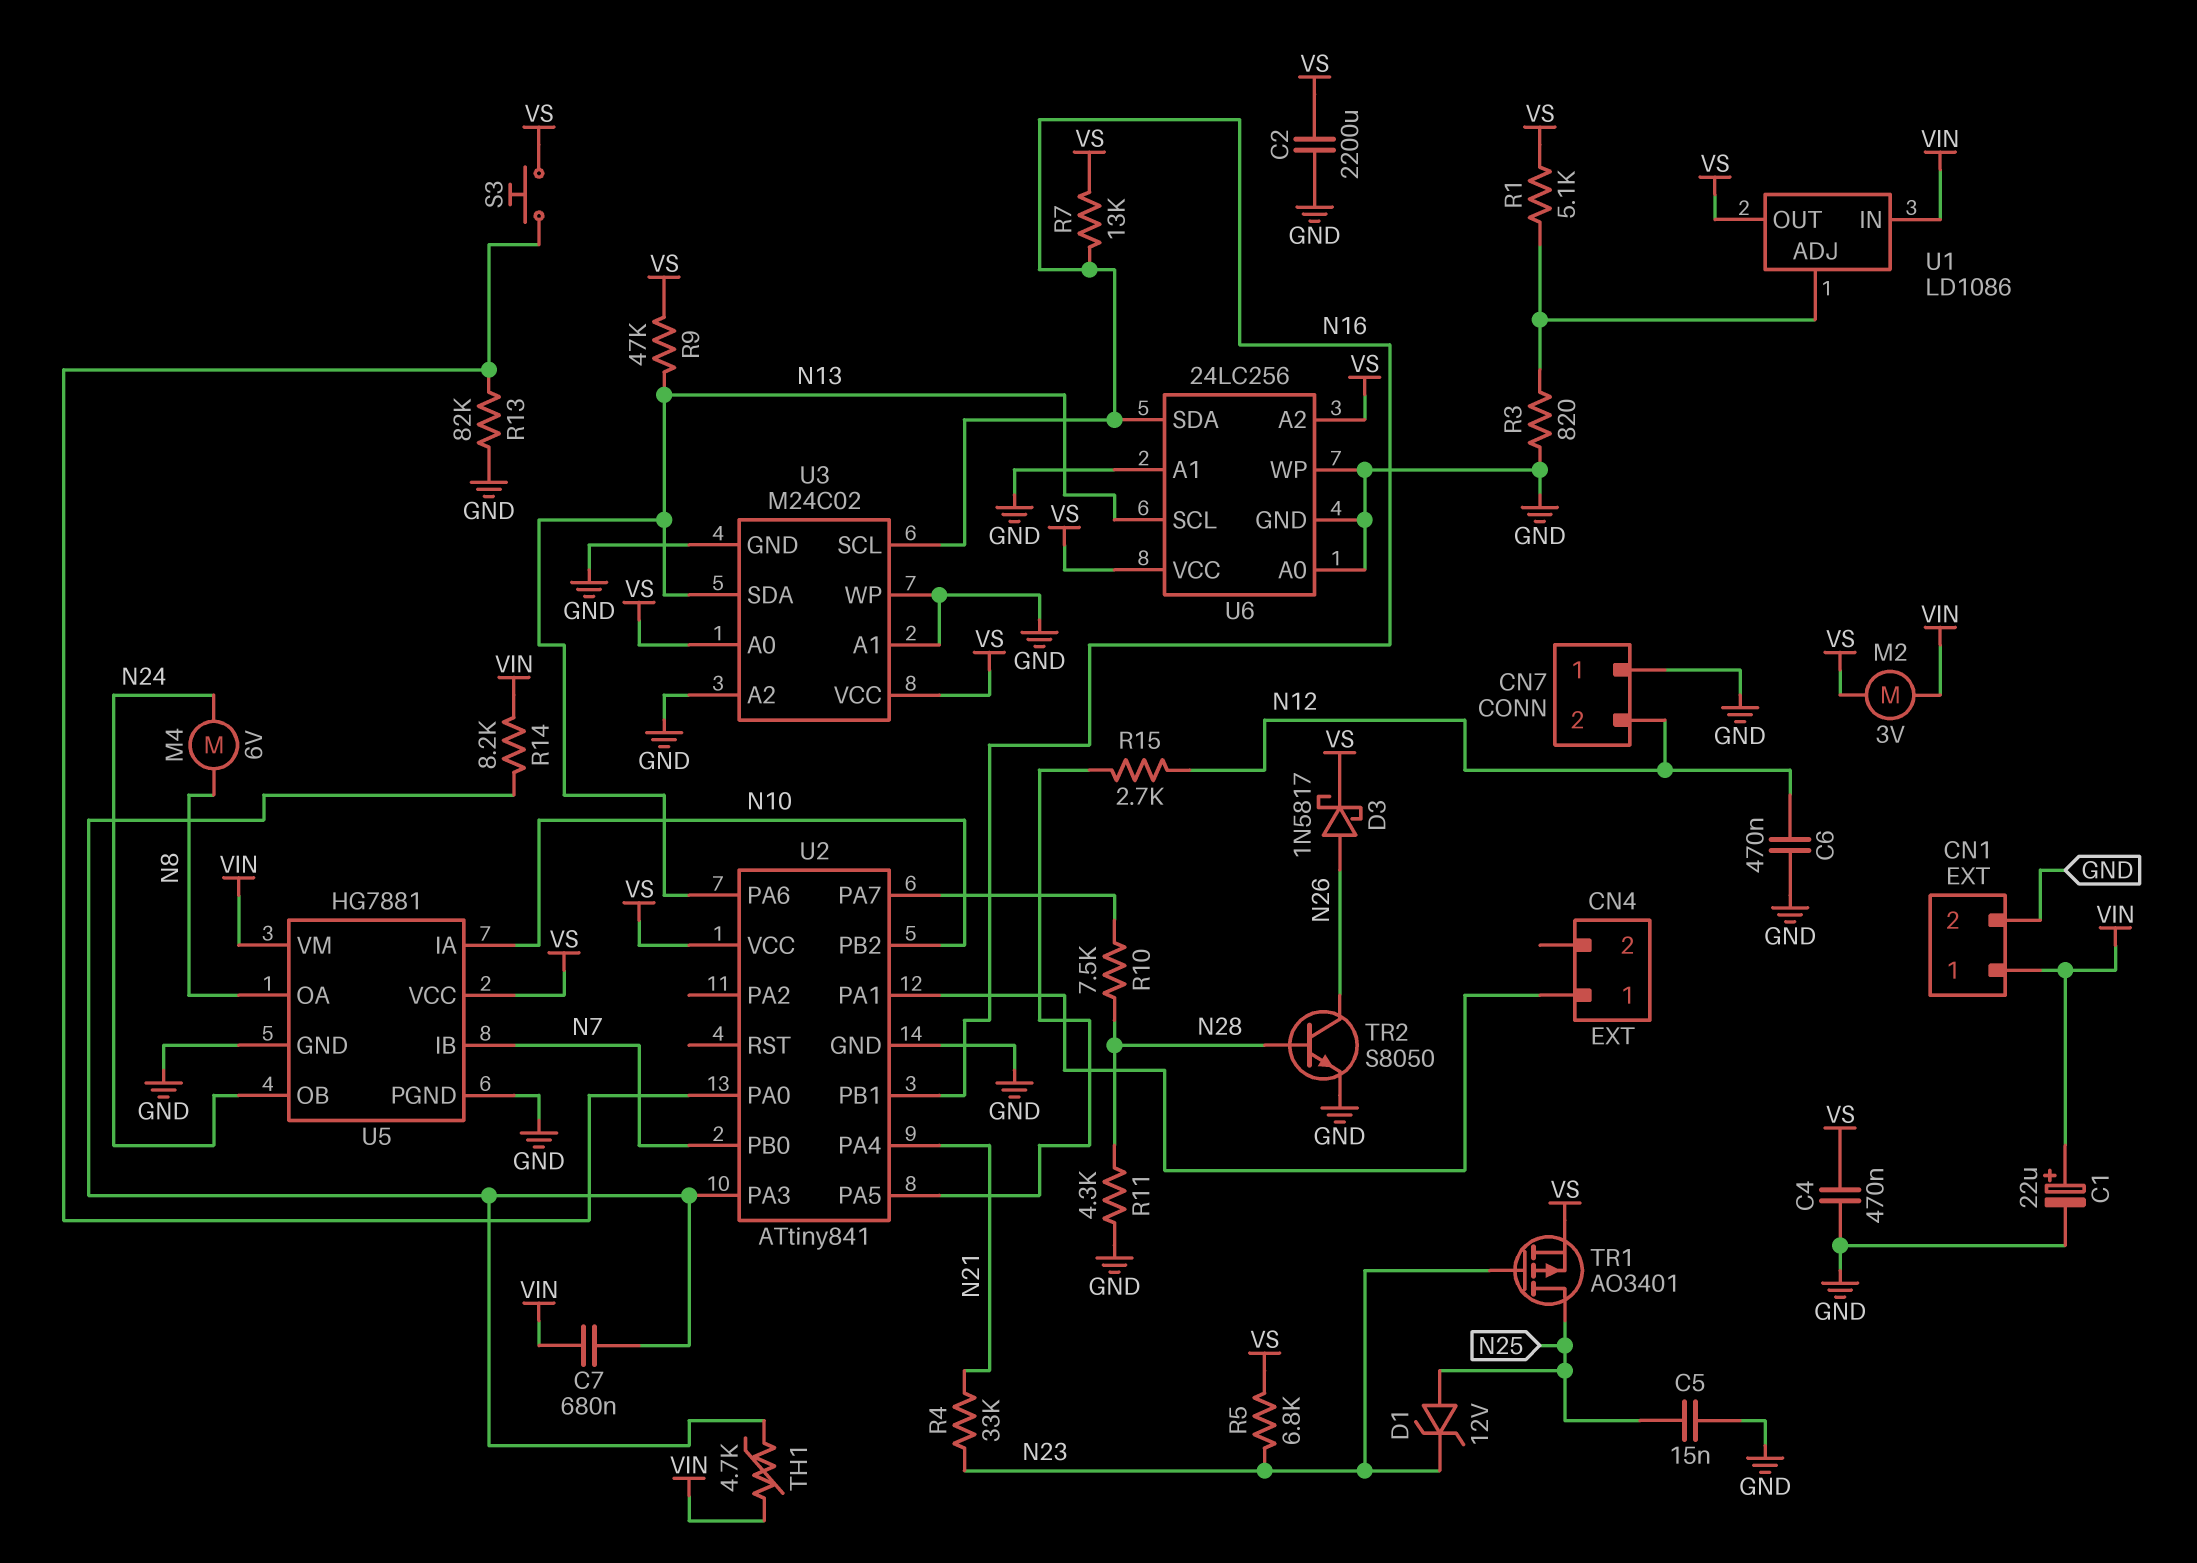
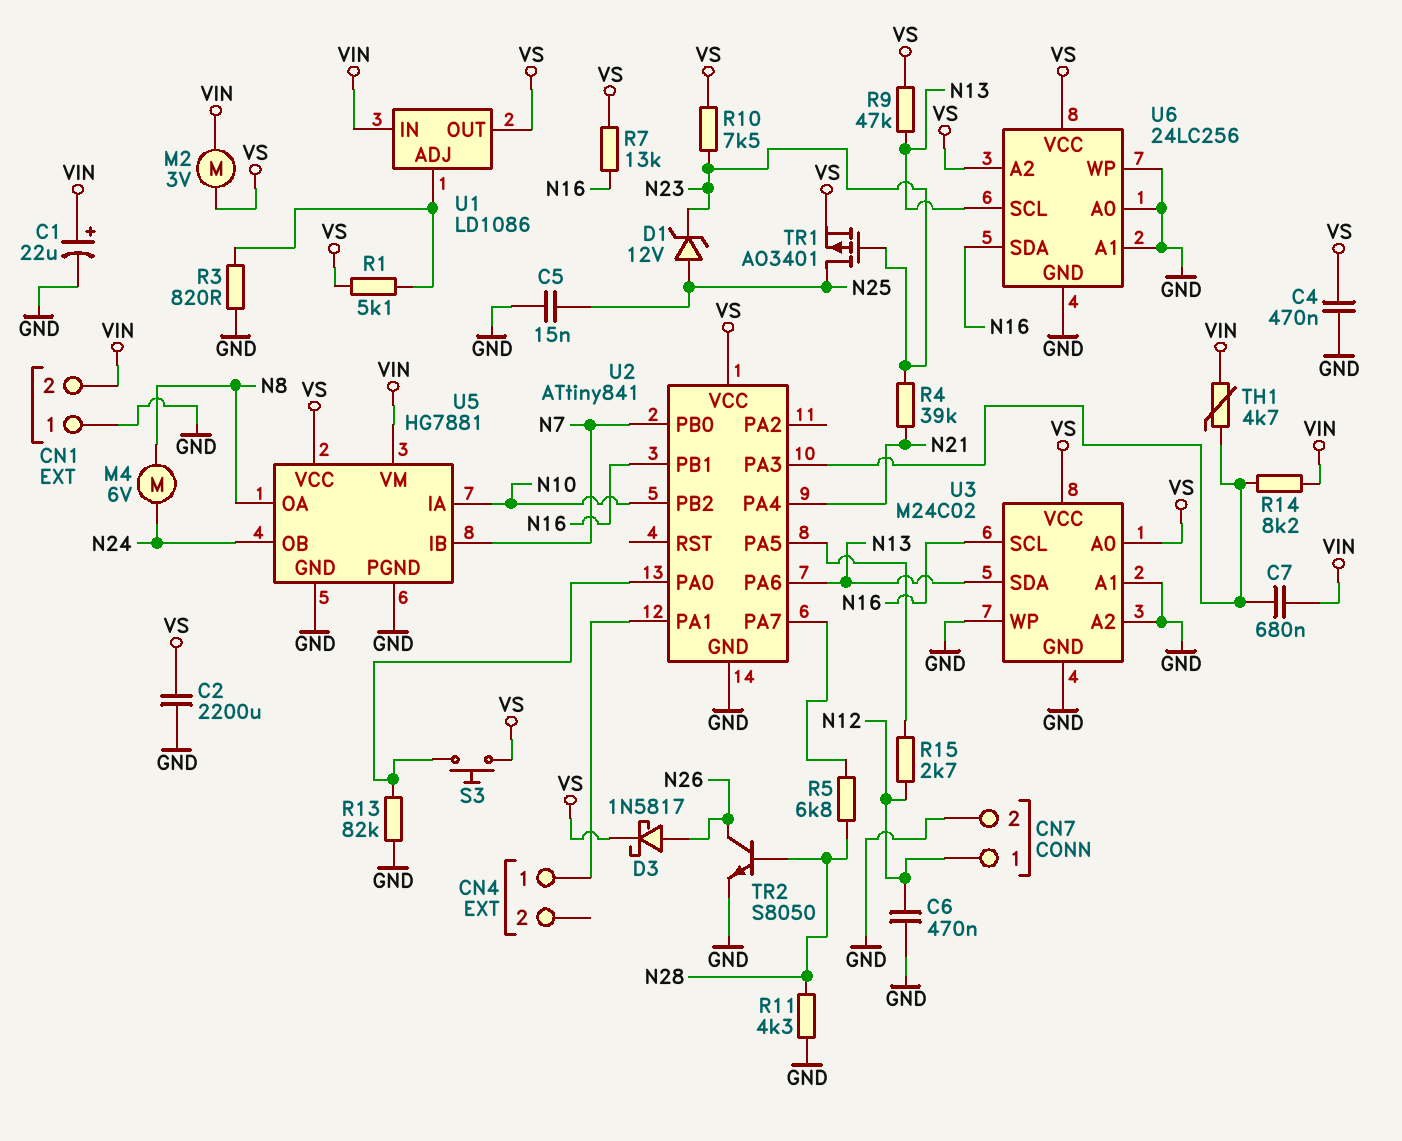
CN1 pin 1: VIN -> GND
CN1 pin 2: GND -> VIN
CN7 pin 1: GND -> N12
CN7 pin 2: N12 -> GND
R4: 33k (N21, N23) -> 39k (N21, N23)
R5: 6.8k (N23, VS) -> 6.8k (N28, U2/PA7)
R10: 7.5k (N28, U2/PA7) -> 7.5k (N23, VS)

